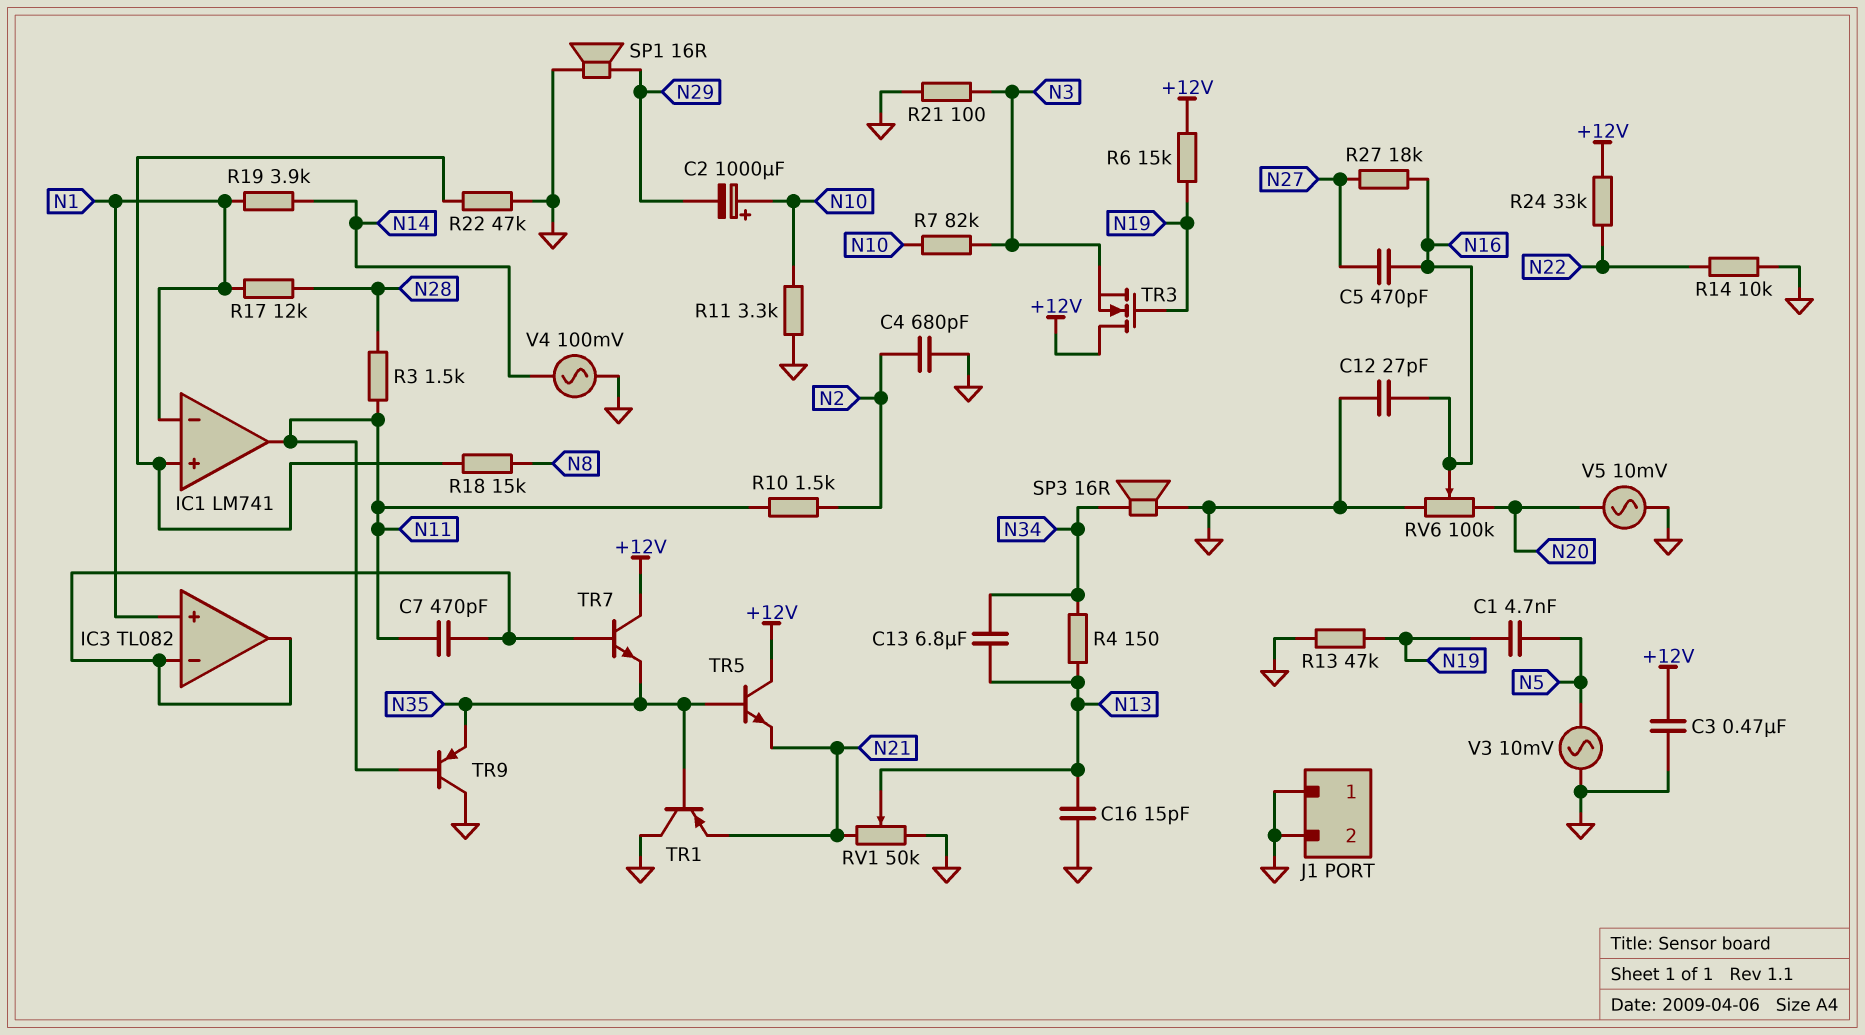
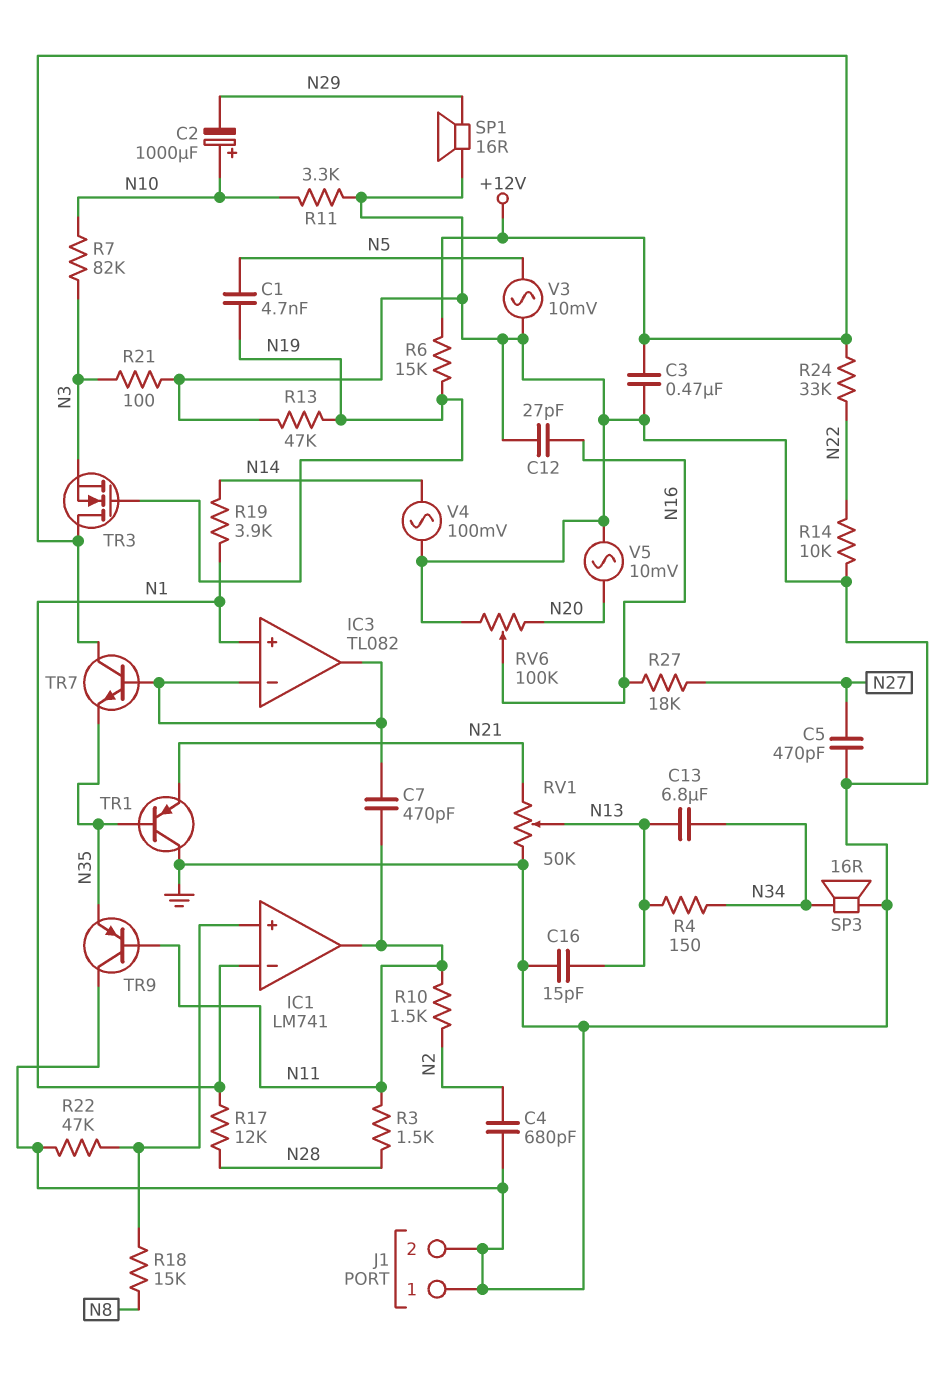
C5: 470pF (N16, N27) -> 470pF (GND, N27)
TR5: NPN (B N35, C +12V, E N21) -> none

